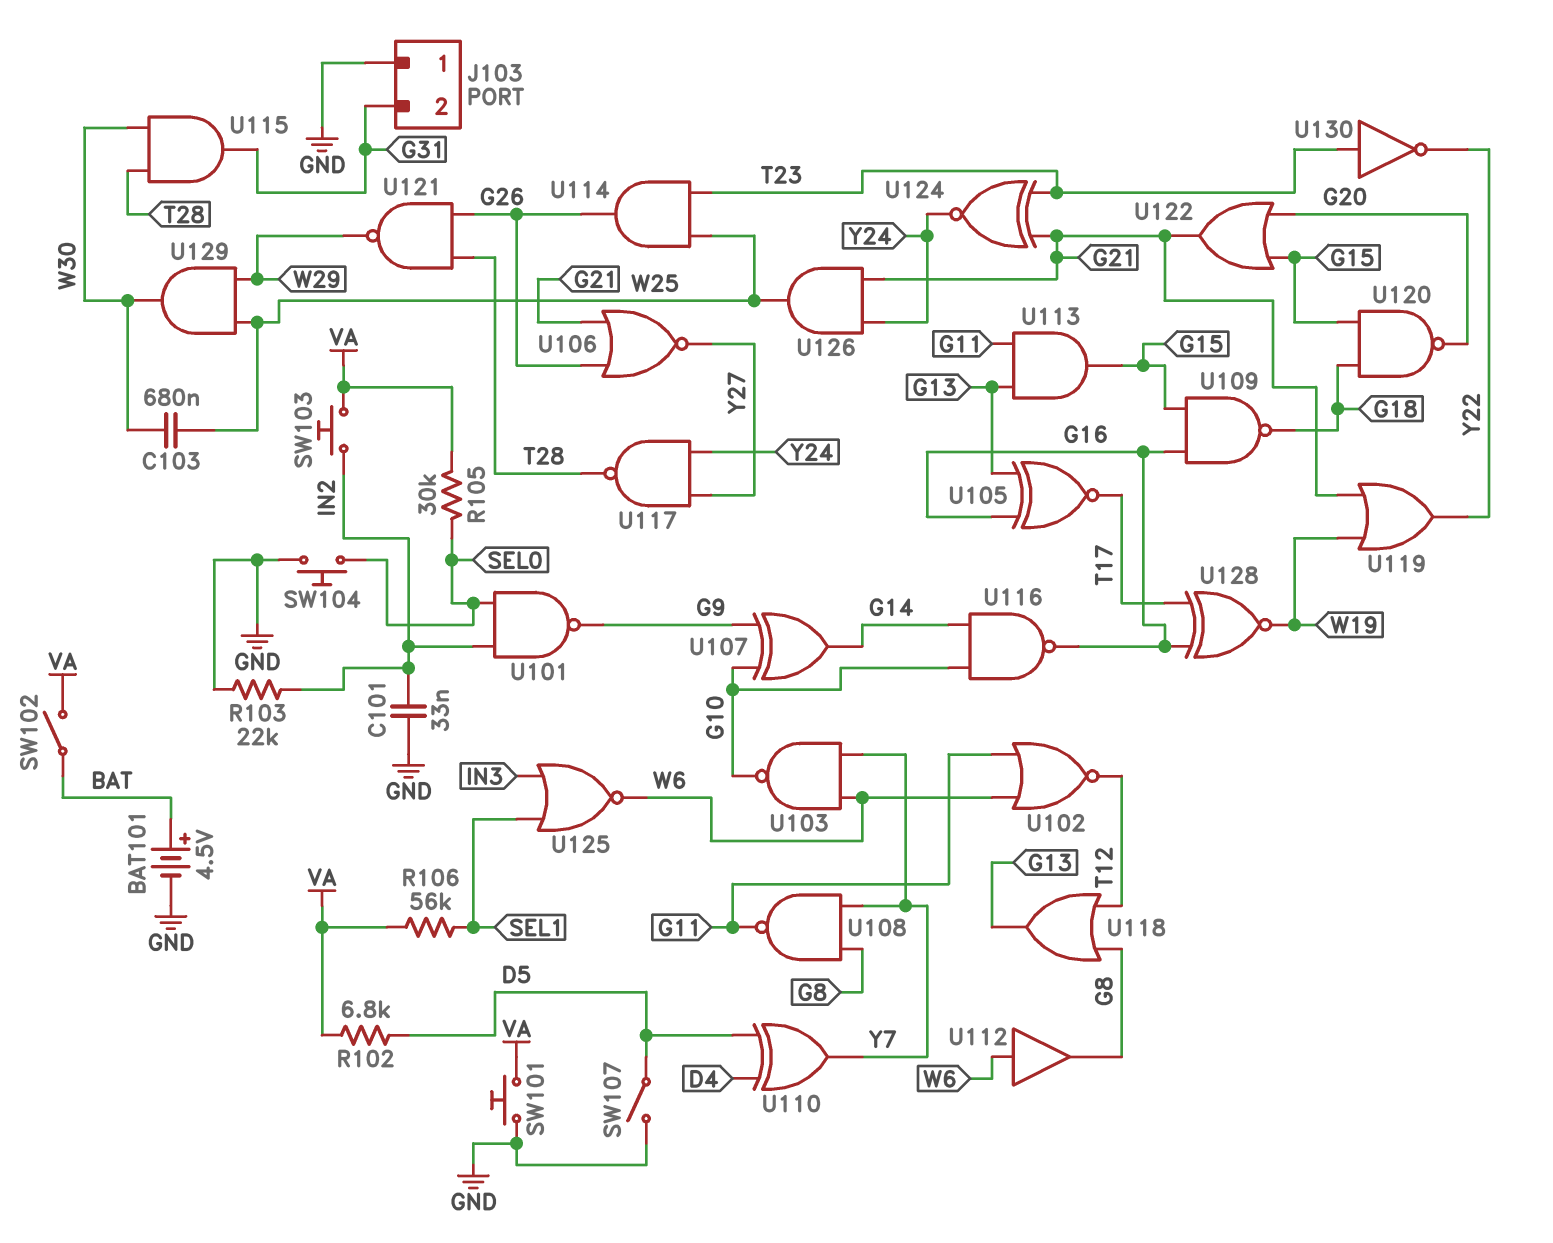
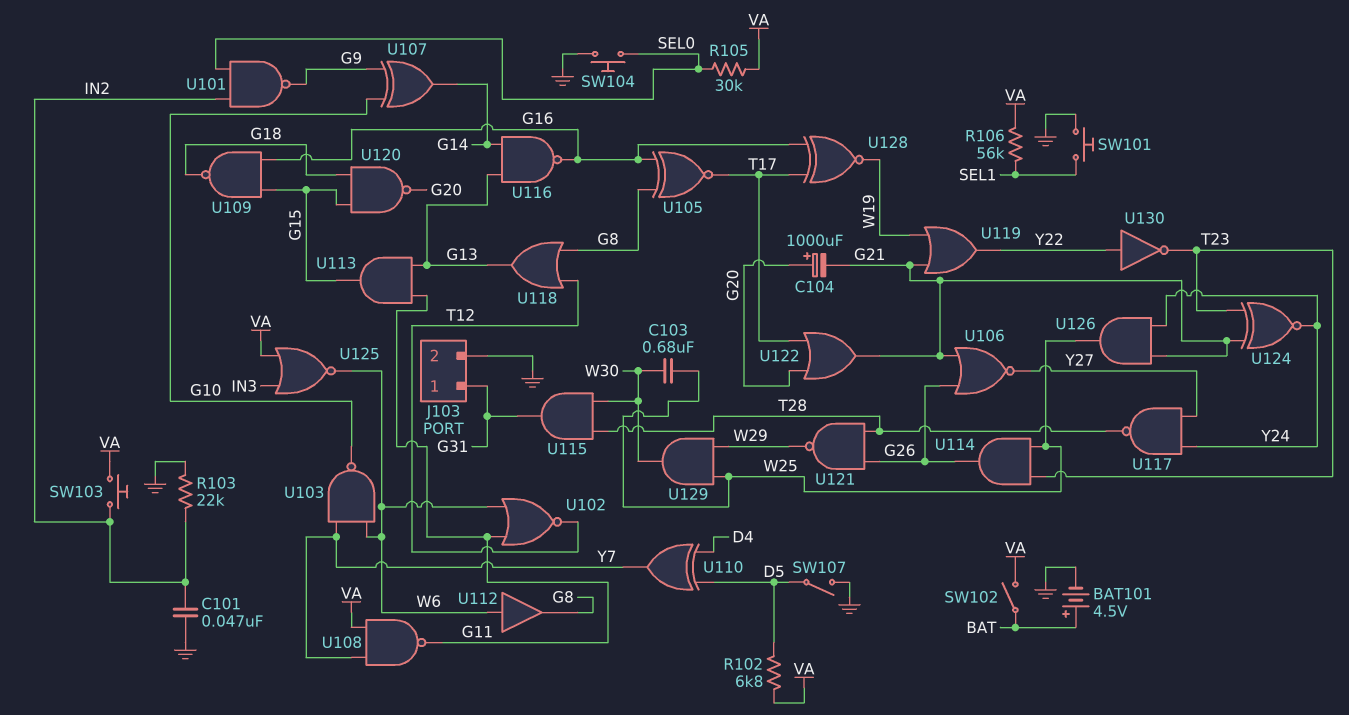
C101: 33nF (GND, IN2) -> 47nF (GND, IN2)
C104: none -> 1000uF (plus G20, minus G21)
J103 pin 1: GND -> G31
J103 pin 2: G31 -> GND
SW101: button (GND, VA) -> button (GND, SEL1)
U105: XNOR (in G13, in G16, out T17) -> XNOR (in G8, in G16, out T17)
U108: NAND (in G8, in Y7, out G11) -> NAND (in VA, in Y7, out G11)
U116: NAND (in G10, in G14, out G16) -> NAND (in G13, in G14, out G16)
U122: OR (in G15, in G20, out G21) -> OR (in G20, in T17, out G21)
U125: NOR (in IN3, in SEL1, out W6) -> NOR (in IN3, in VA, out W6)
U130: NOT (in T23, out Y22) -> NOT (in Y22, out T23)

